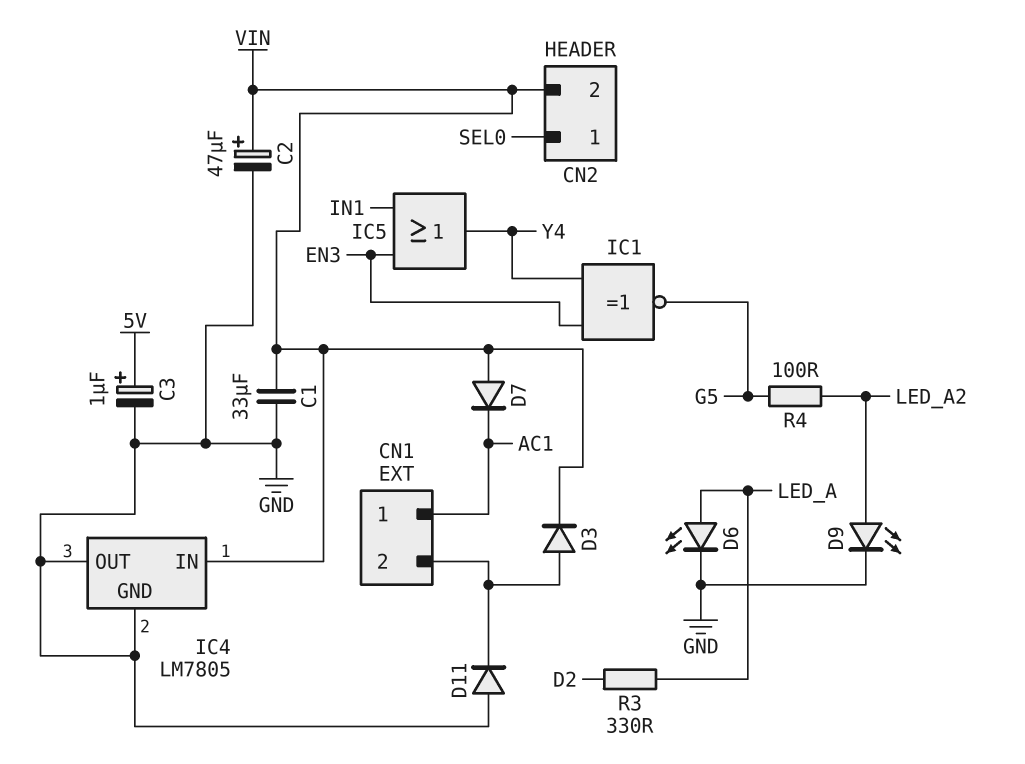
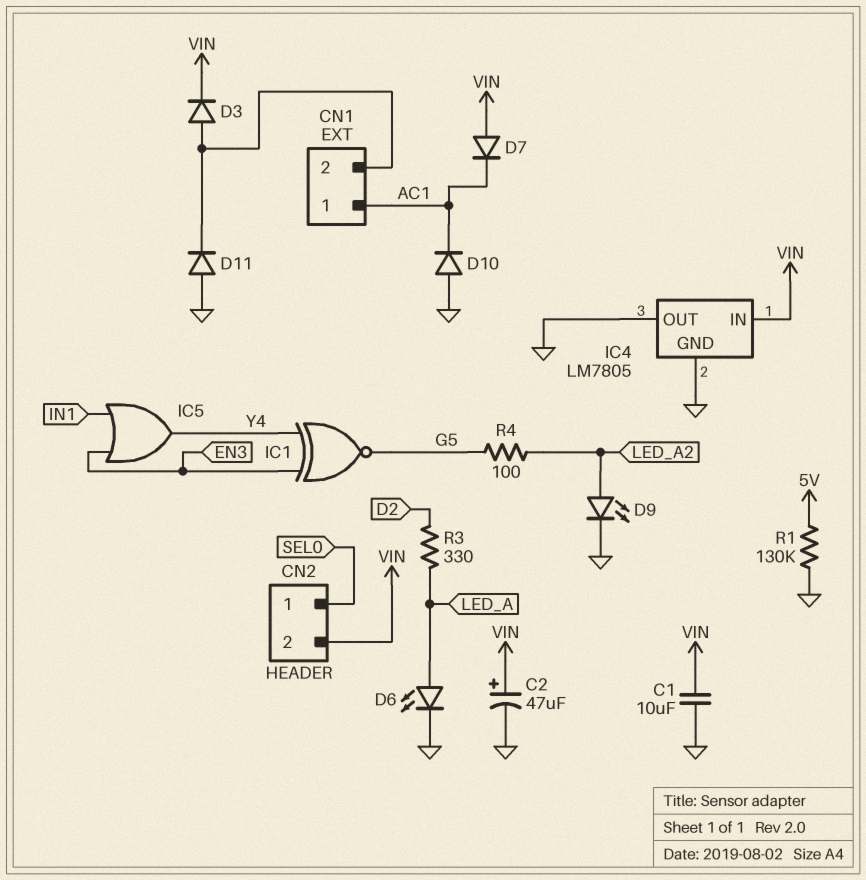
C1: 33uF (GND, VIN) -> 10uF (GND, VIN)
C3: 1uF (plus 5V, minus GND) -> none
D10: none -> diode (A GND, K AC1)
R1: none -> 130k (5V, GND)

